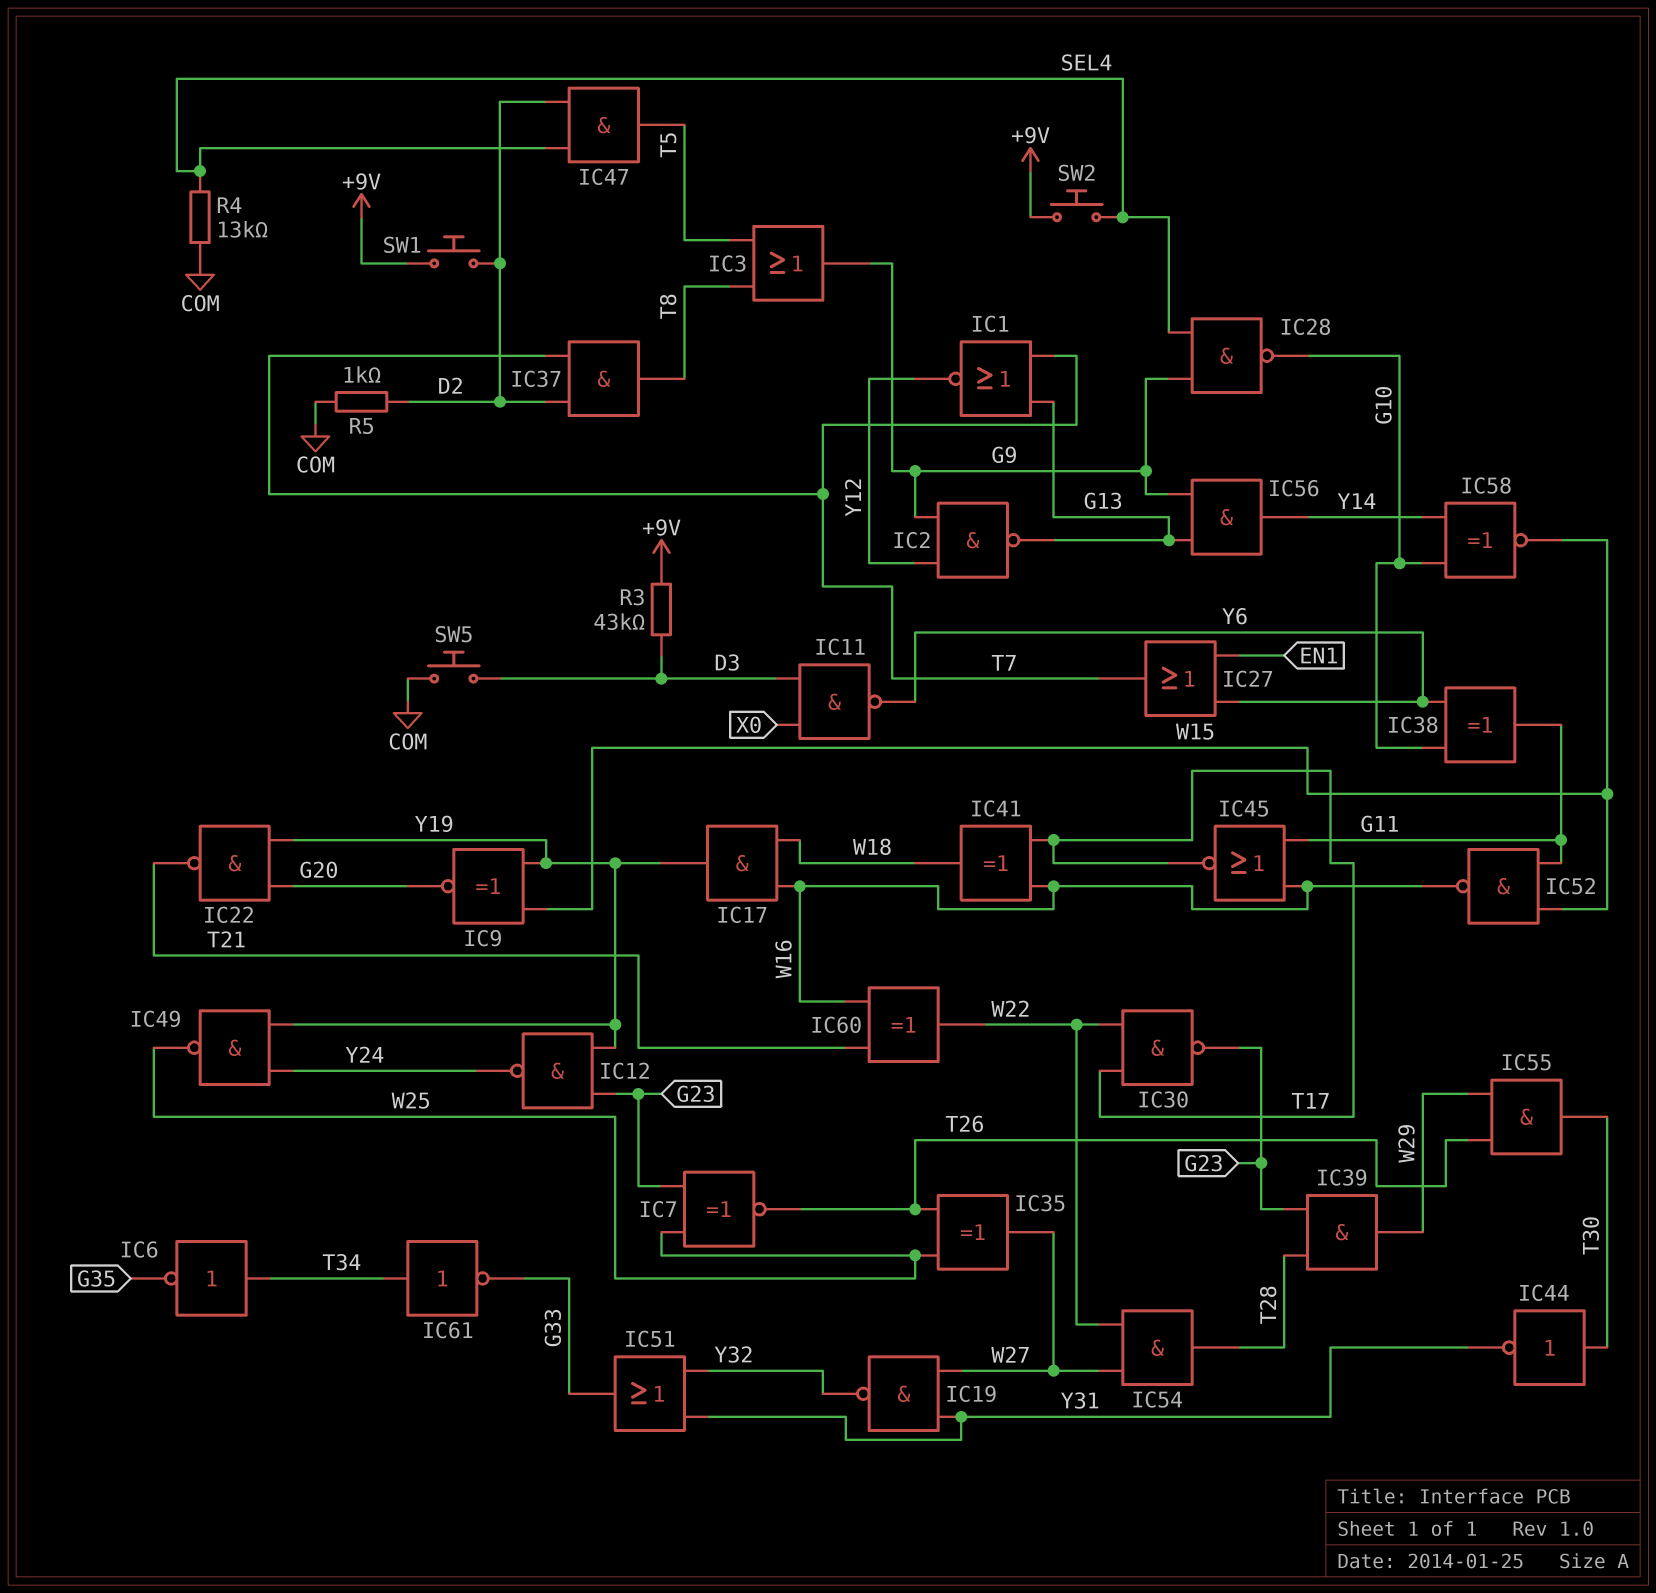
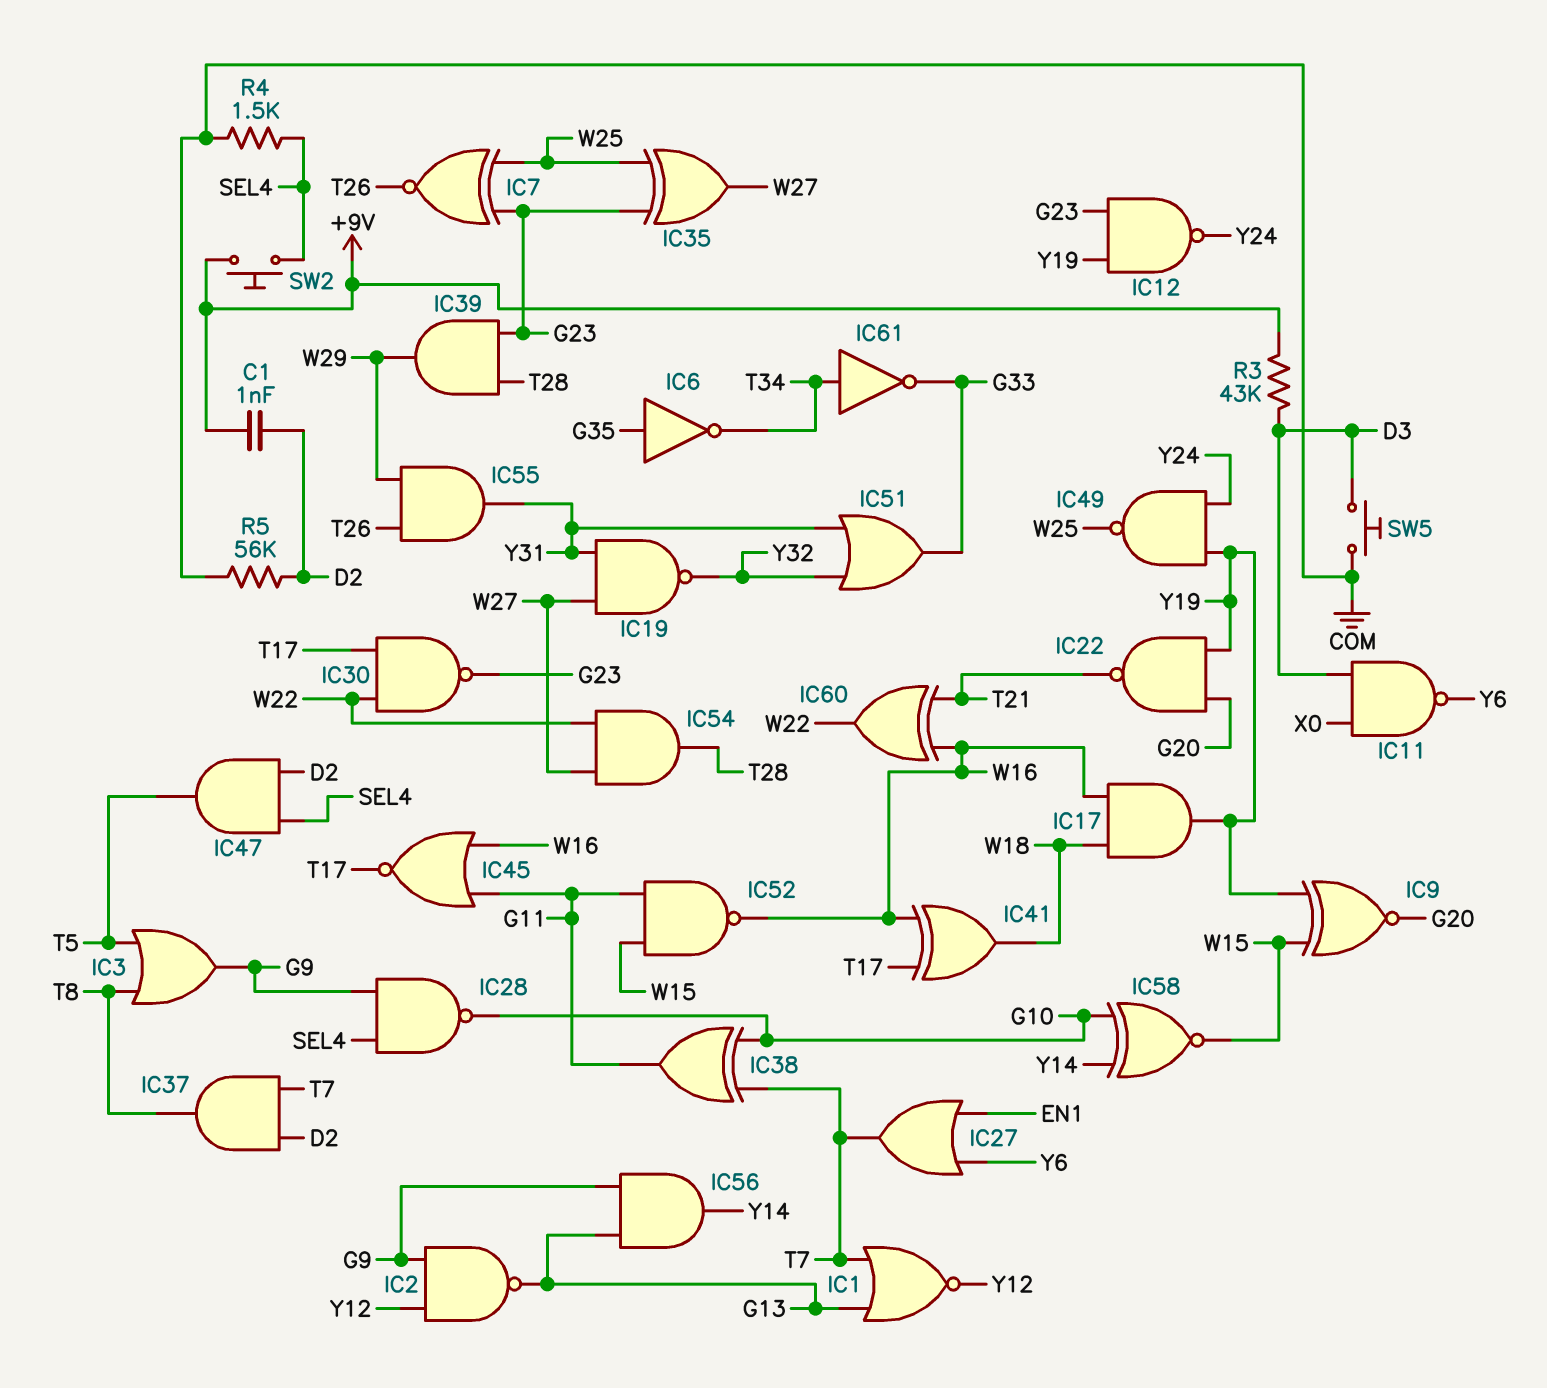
C1: none -> 1nF (+9V, D2)
IC6: NOT (in T34, out G35) -> NOT (in G35, out T34)
IC35: XOR (in T26, in W25, out W27) -> XOR (in G23, in W25, out W27)
IC38: XOR (in G10, in Y6, out G11) -> XOR (in G10, in T7, out G11)
IC44: NOT (in T30, out Y31) -> none
IC55: AND (in T26, in W29, out T30) -> AND (in T26, in W29, out Y31)
R4: 13k (COM, SEL4) -> 1.5k (COM, SEL4)
R5: 1k (COM, D2) -> 56k (COM, D2)
SW1: button (+9V, D2) -> none

